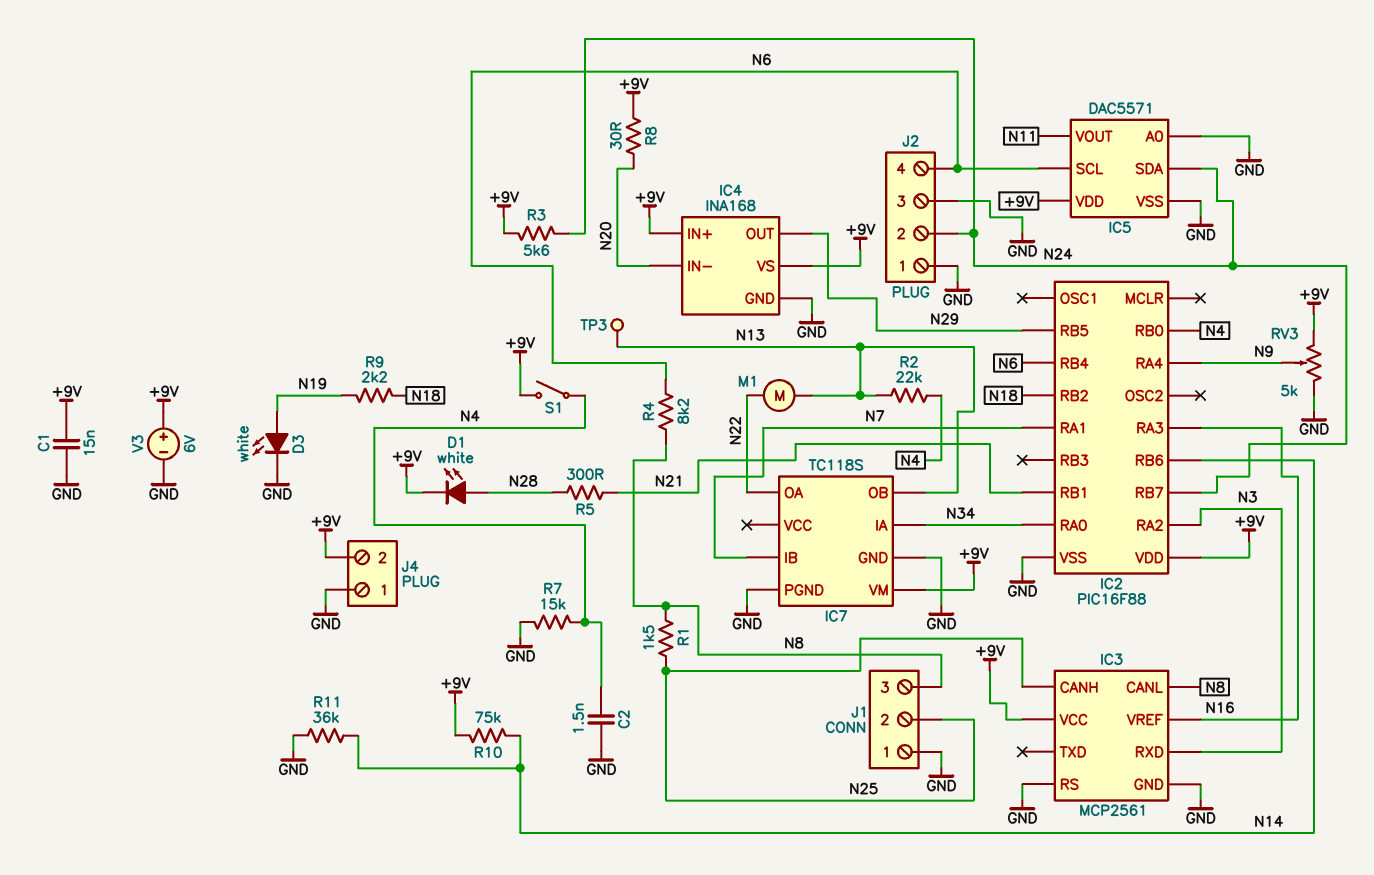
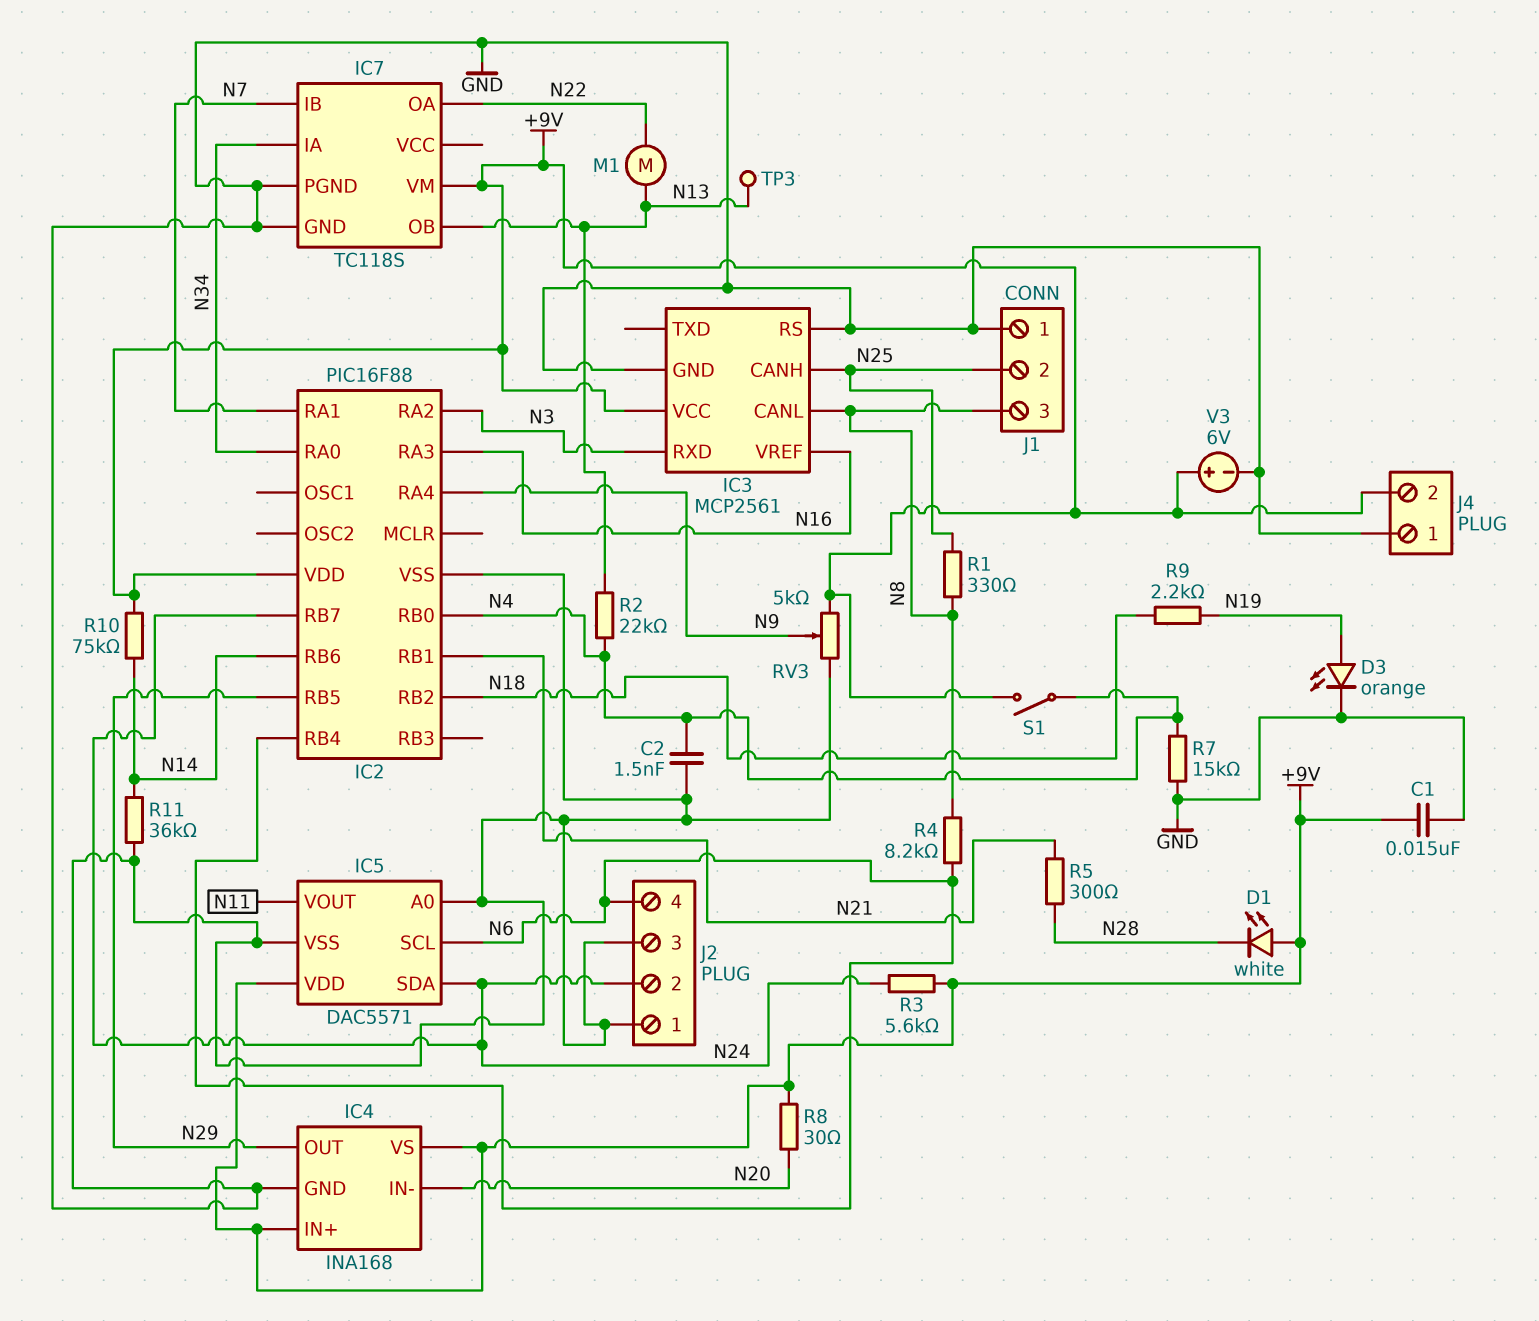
D1: LED white (A N28, K +9V) -> LED white (A +9V, K N28)
D3: LED white (A N19, K GND) -> LED orange (A N19, K GND)
R1: 1.5k (N8, N25) -> 330 (N8, N25)

